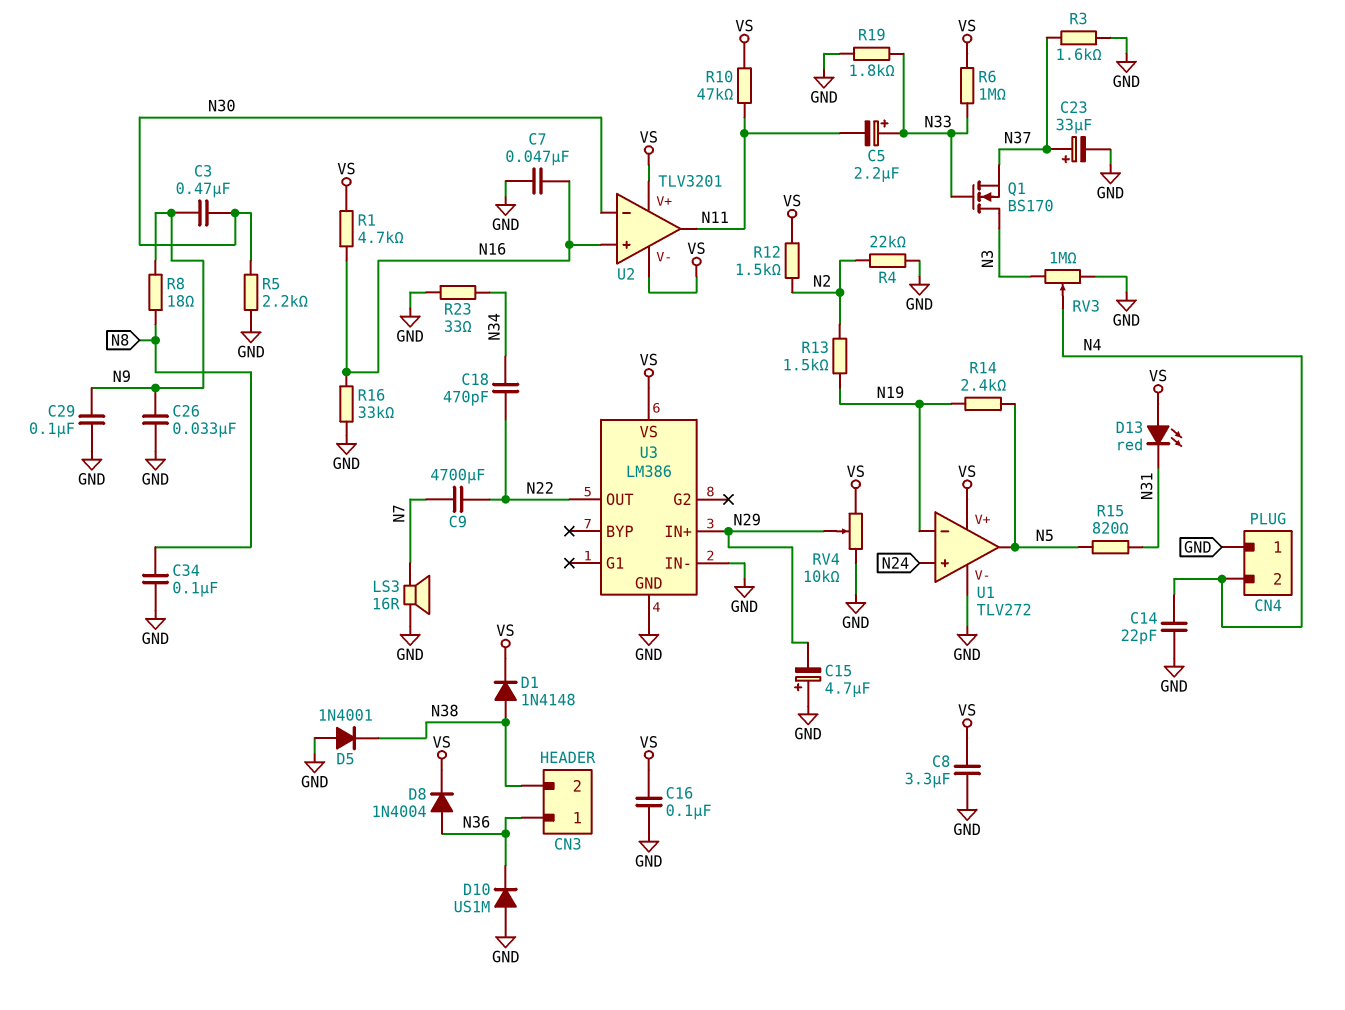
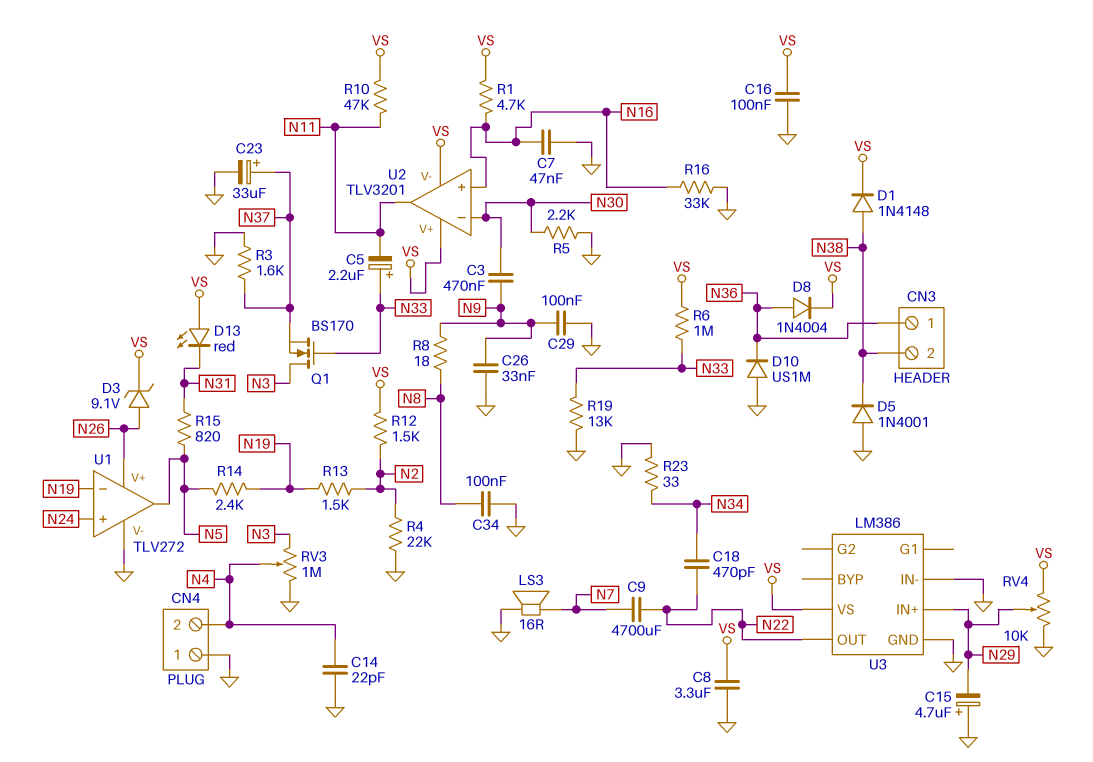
D3: none -> zener 9.1V (A N26, K VS)
R19: 1.8k (GND, N33) -> 13k (GND, N33)
U1 pin V+: VS -> N26

